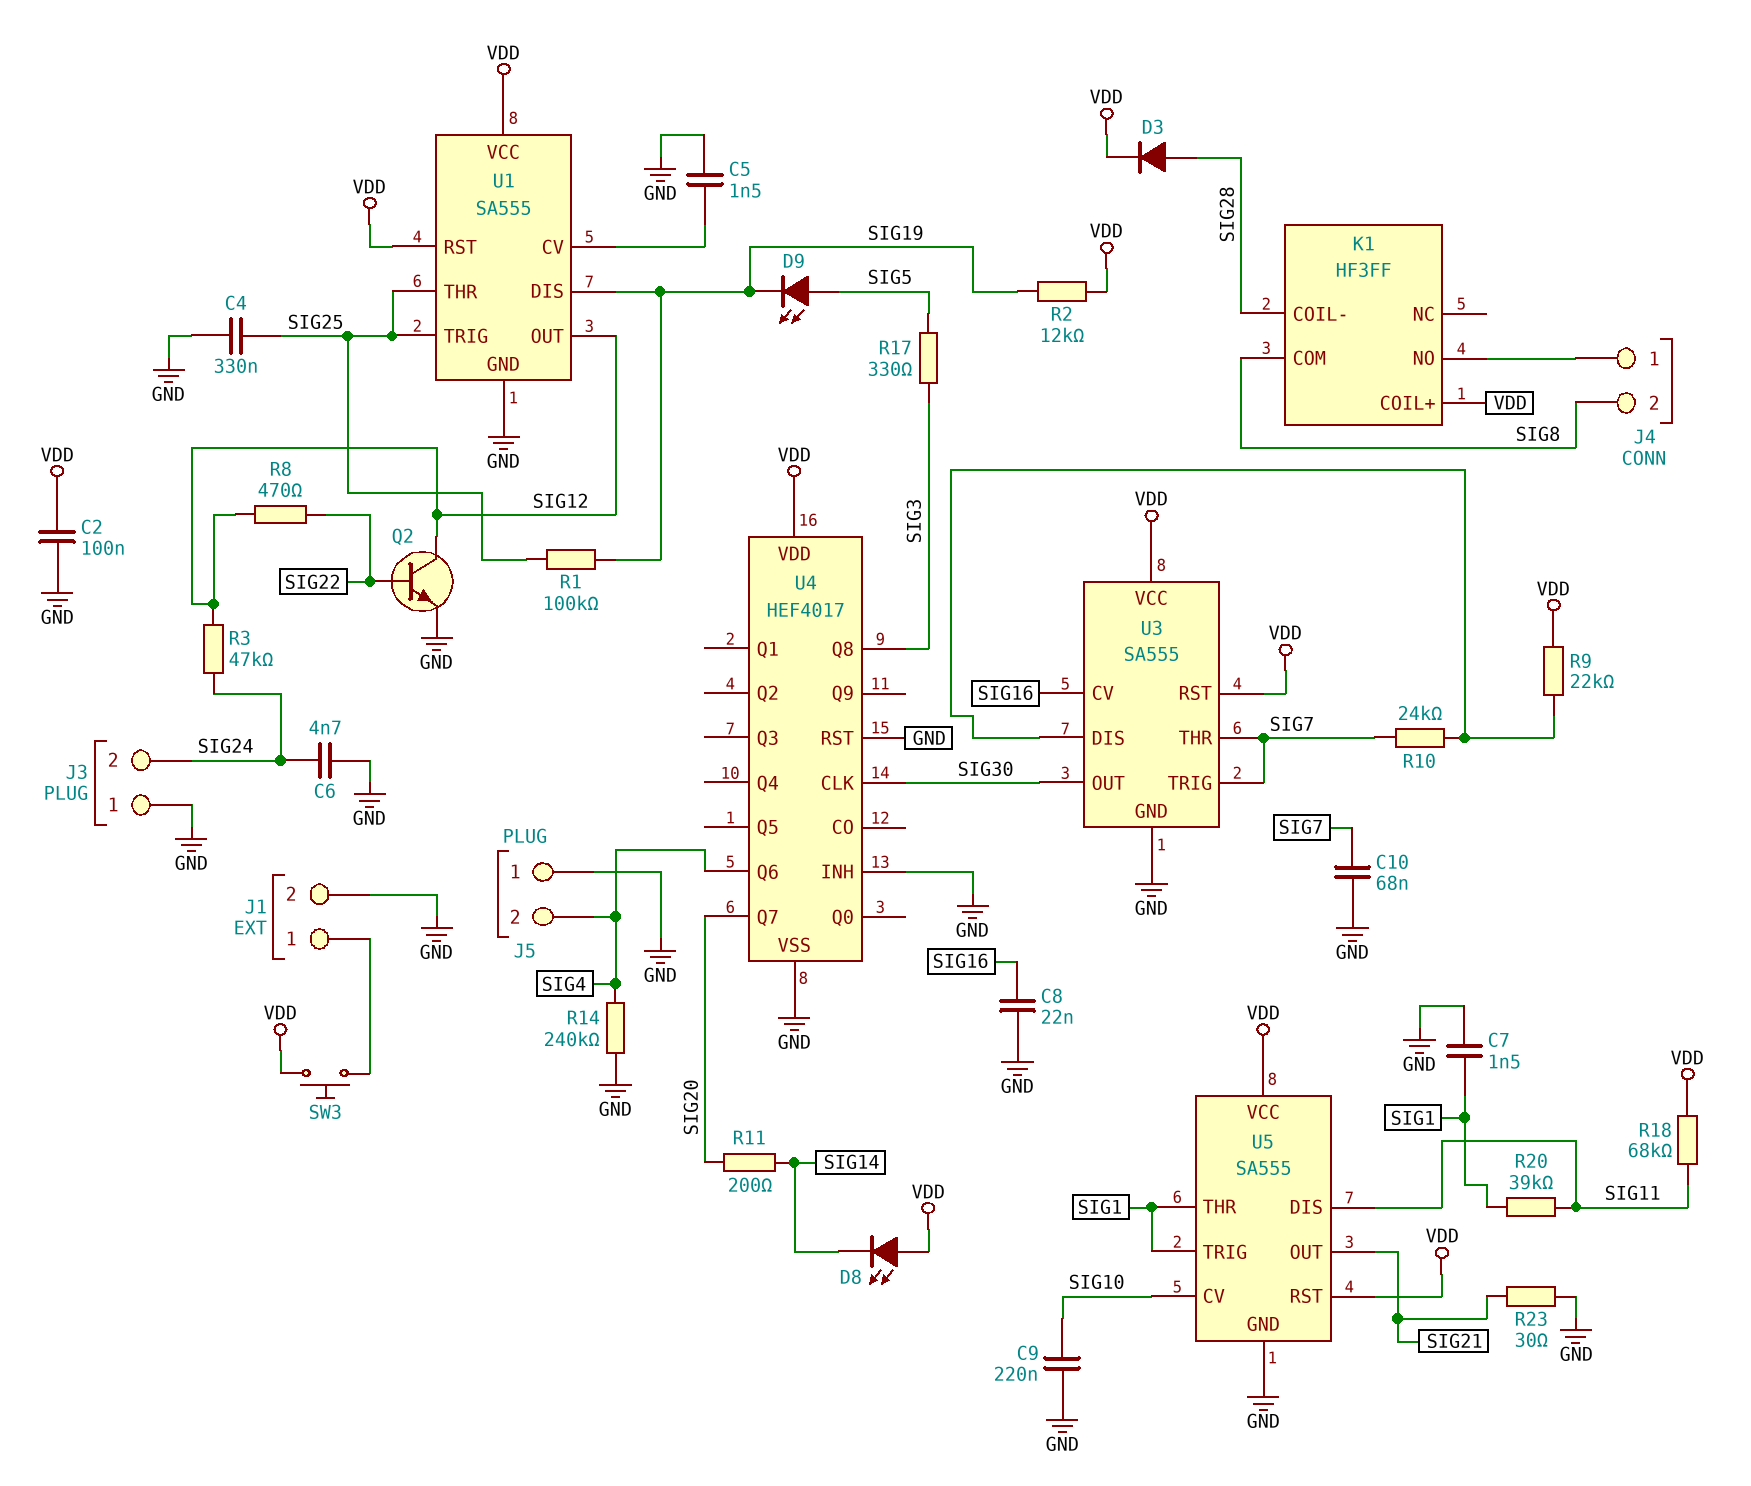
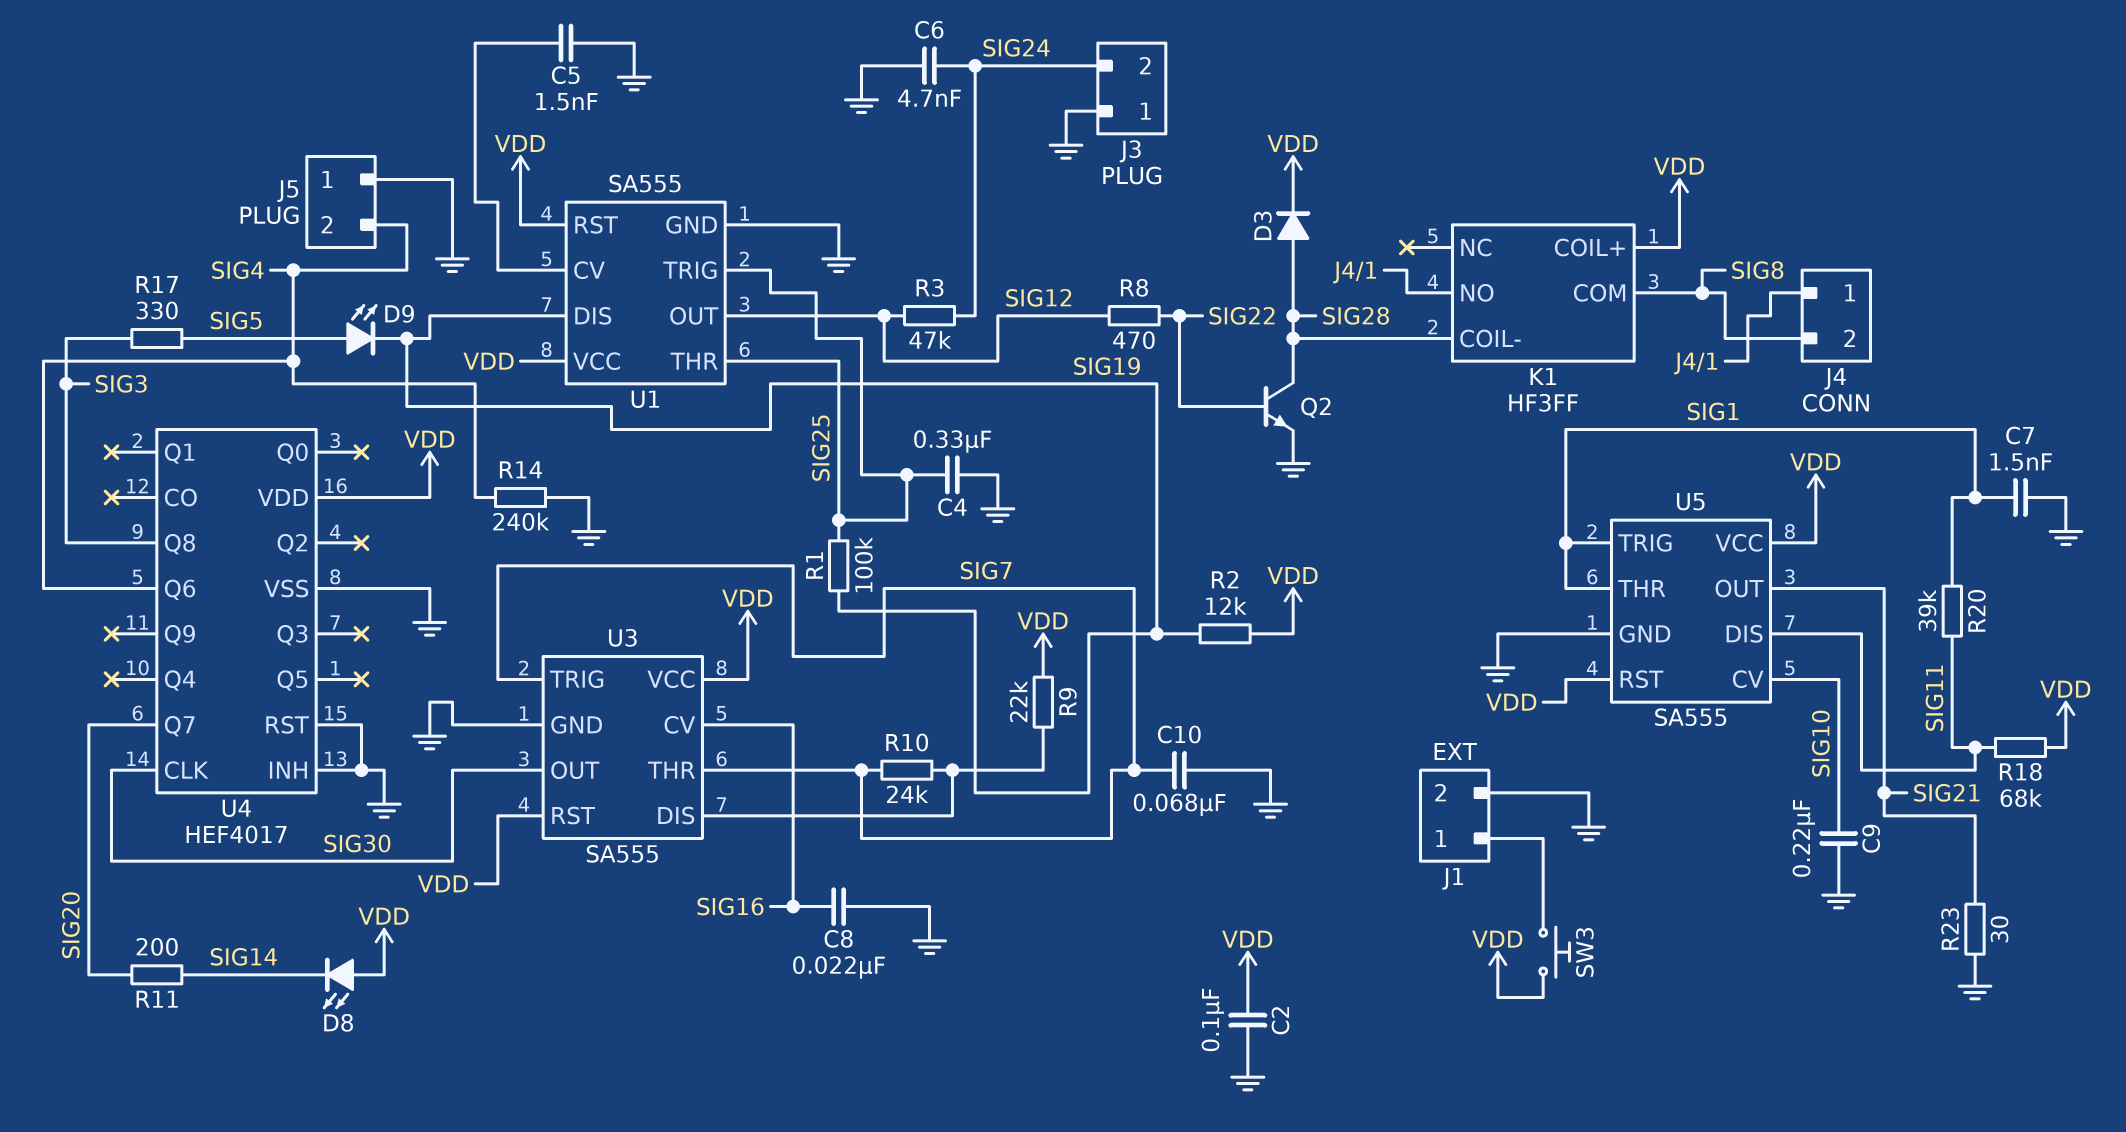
Q2: NPN (B SIG22, C SIG12, E GND) -> NPN (B SIG22, C SIG28, E GND)

